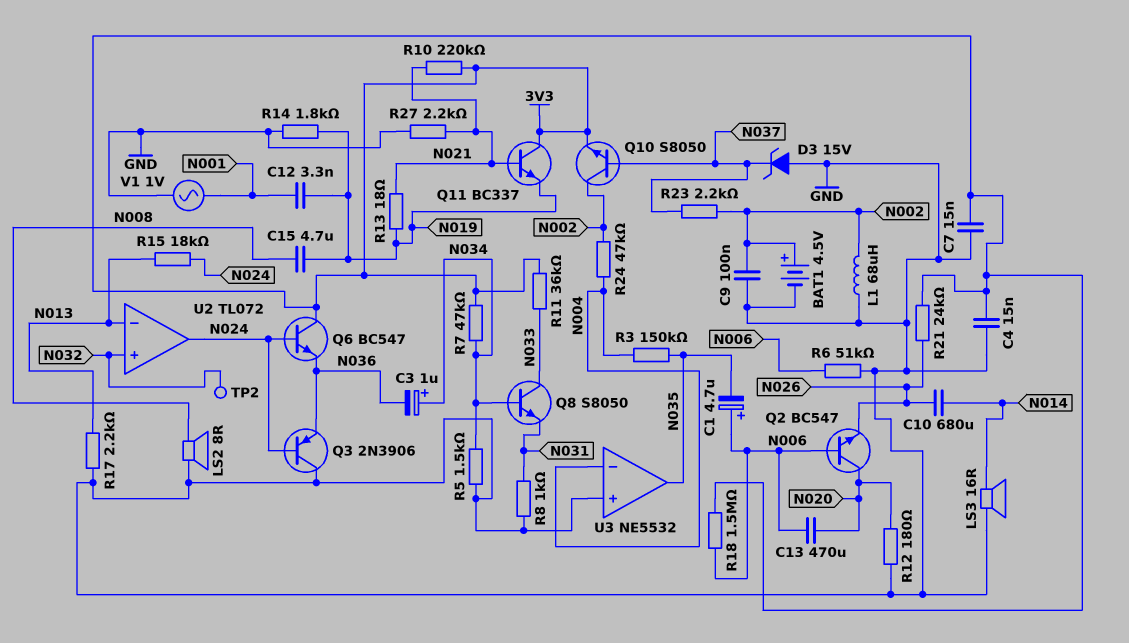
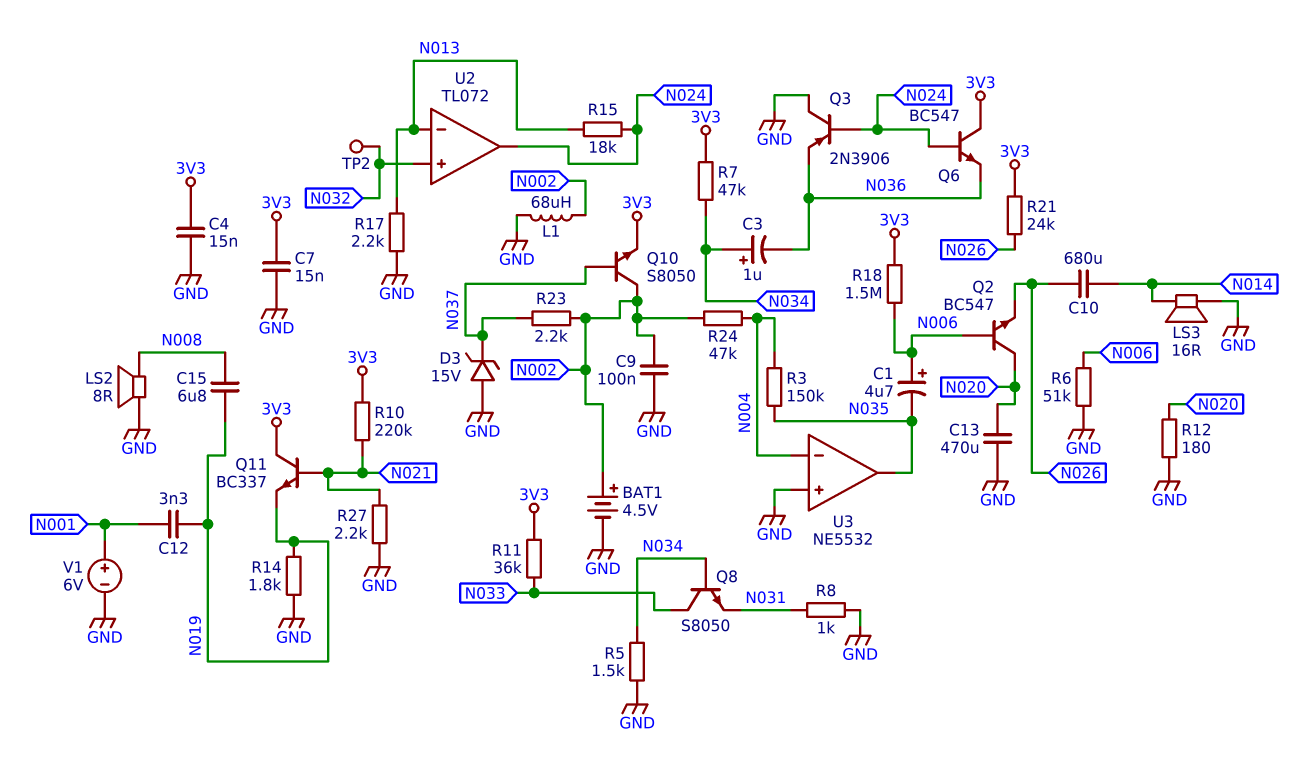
C13: 470uF (N006, N020) -> 470uF (GND, N020)
C15: 4.7uF (N008, N019) -> 6.8uF (N008, N019)
R13: 18 (N019, N021) -> none
V1: AC 1V (GND, N001) -> 6V (plus N001, minus GND)

